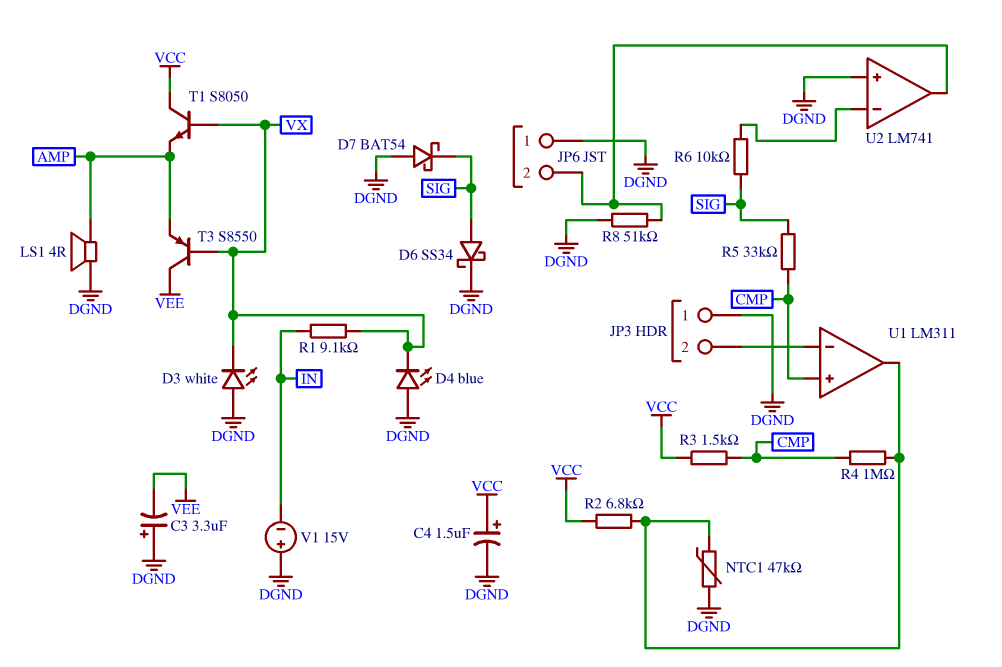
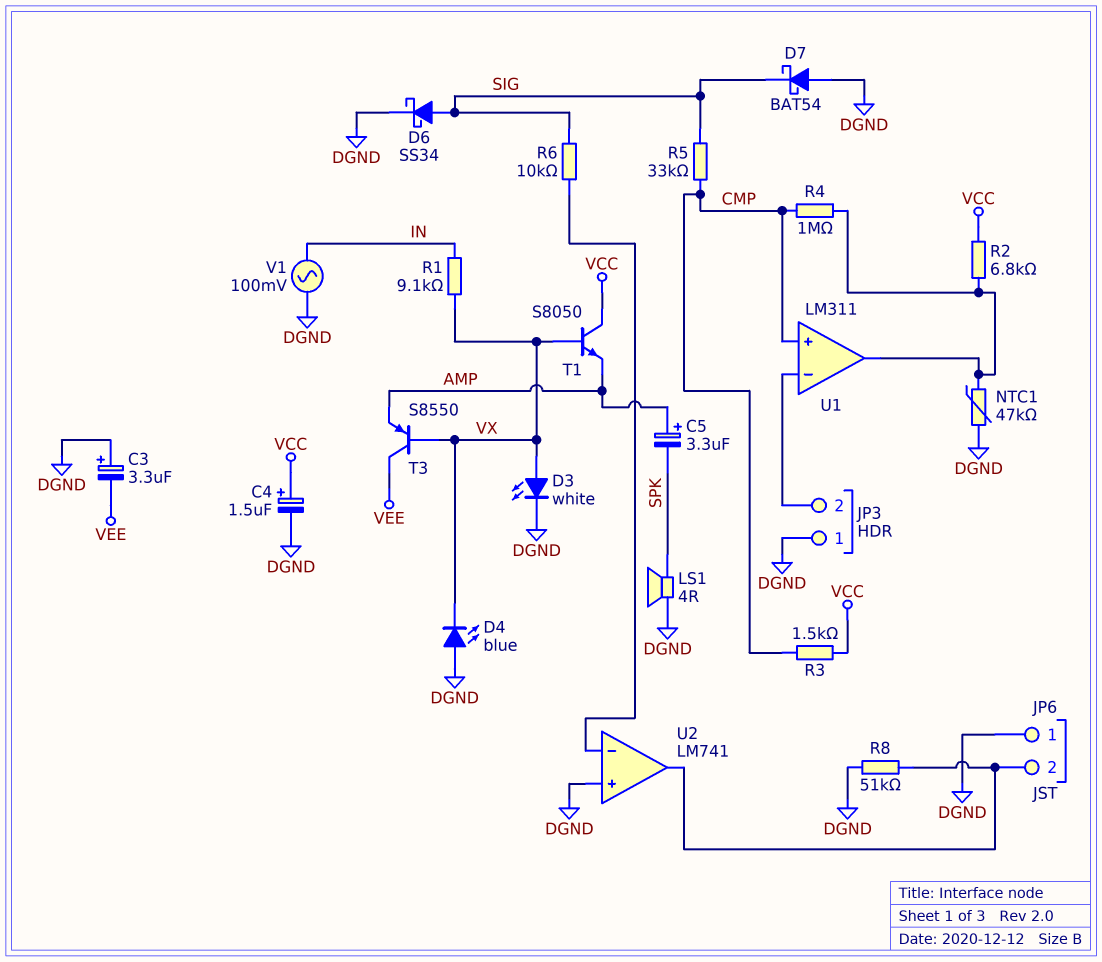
C5: none -> 3.3uF (plus AMP, minus SPK)
D3: LED white (A DGND, K VX) -> LED white (A VX, K DGND)
LS1: speaker 4R (AMP, DGND) -> speaker 4R (DGND, SPK)
V1: 15V (plus DGND, minus IN) -> AC 100mV (DGND, IN)

